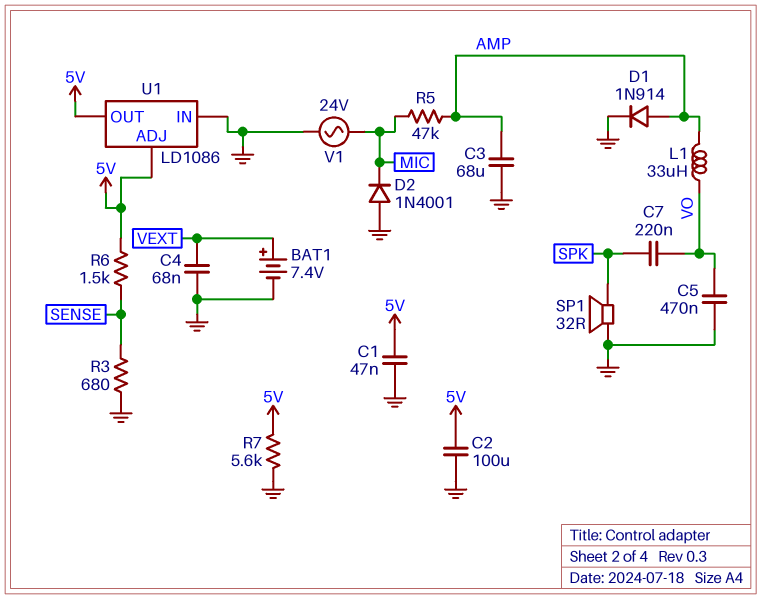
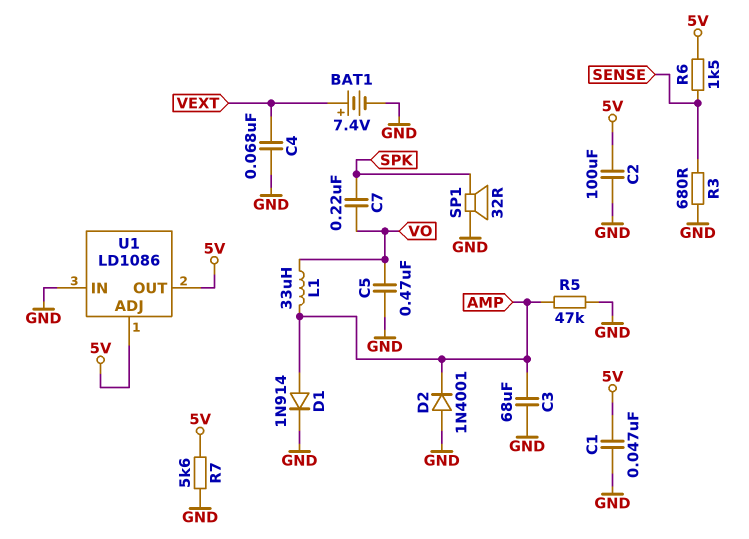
D2: diode 1N4001 (A GND, K MIC) -> diode 1N4001 (A GND, K AMP)
R5: 47k (AMP, MIC) -> 47k (AMP, GND)
V1: AC 24V (GND, MIC) -> none

